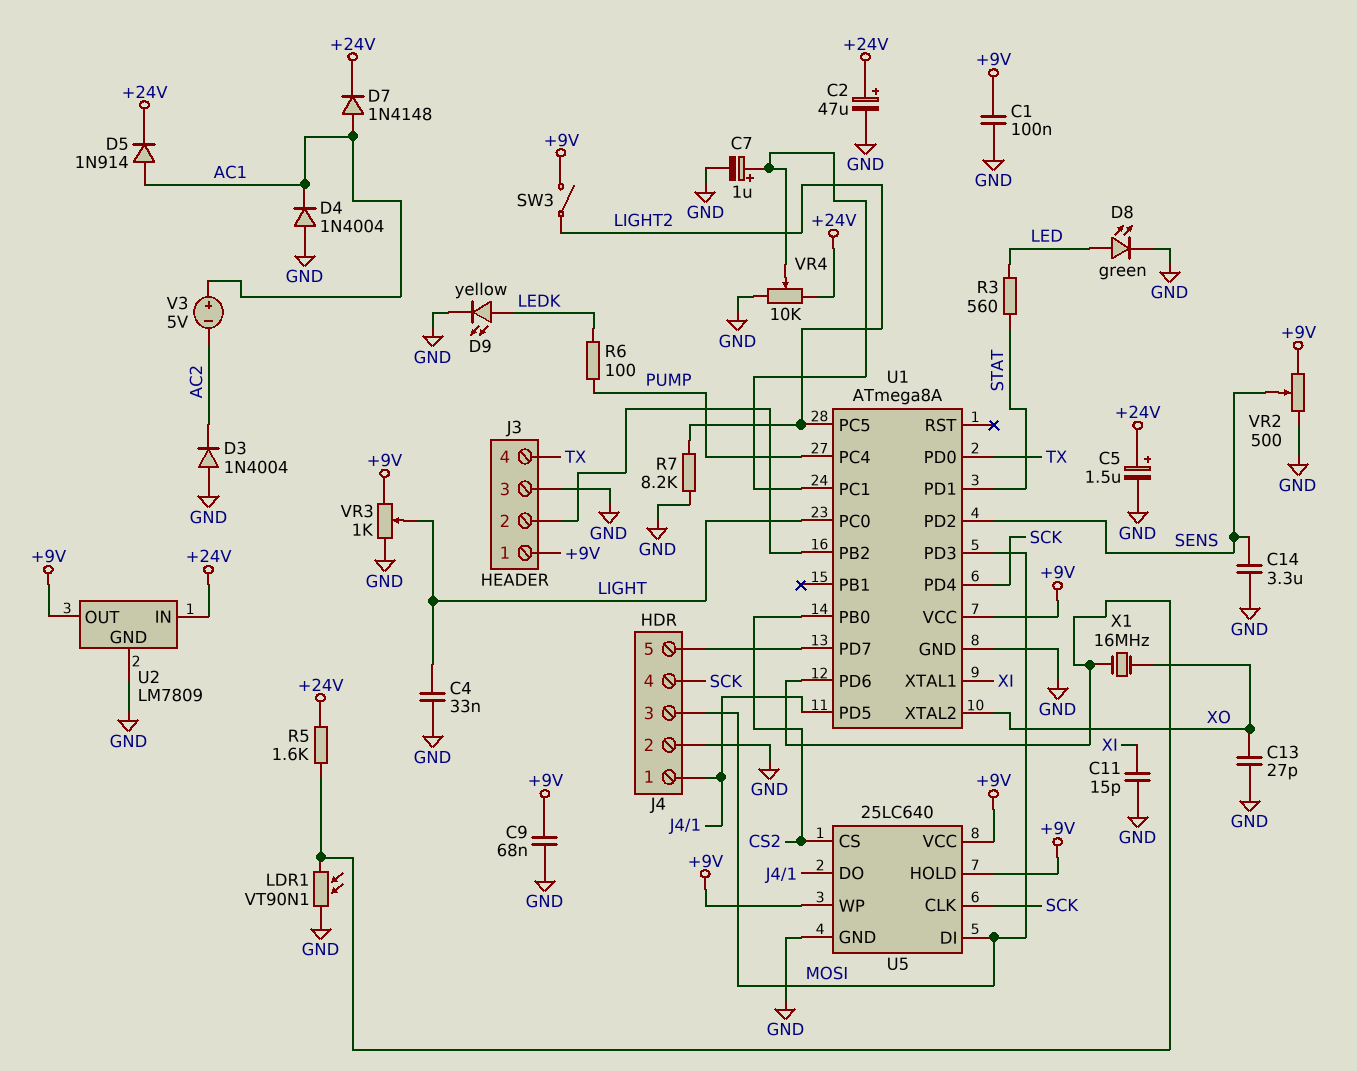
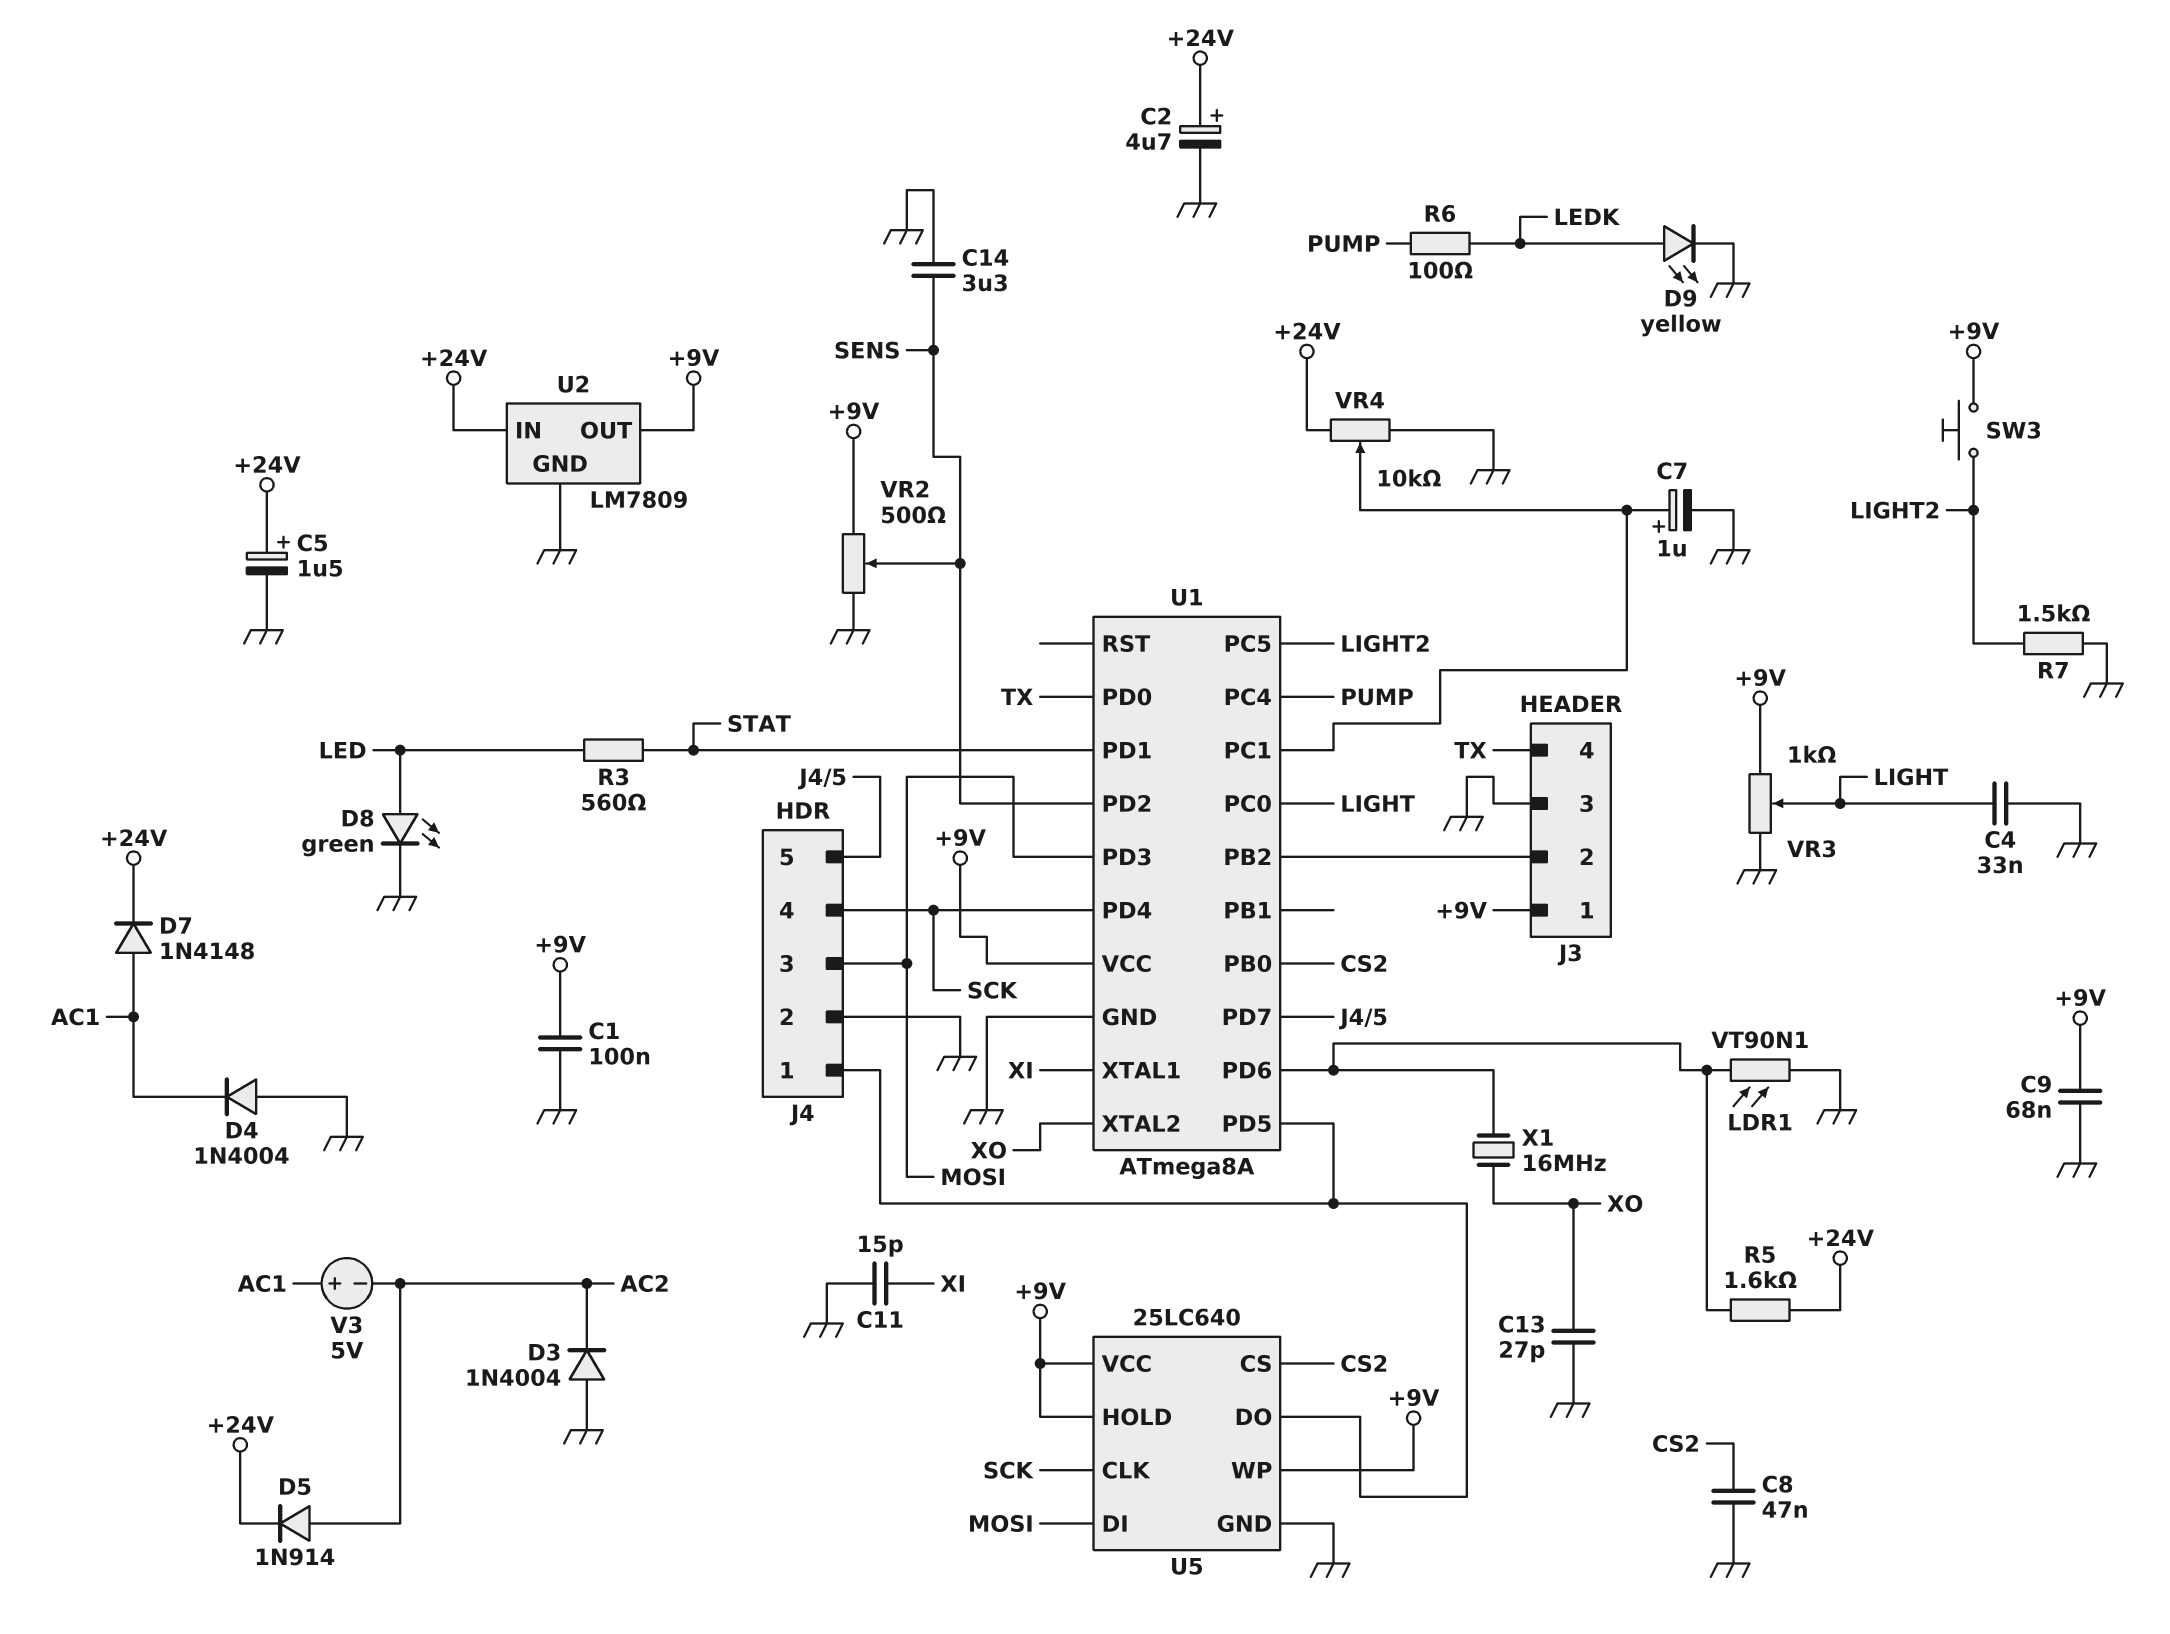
C2: 47uF (plus +24V, minus GND) -> 4.7uF (plus +24V, minus GND)
C8: none -> 47nF (CS2, GND)
D5: diode 1N914 (A AC1, K +24V) -> diode 1N914 (A AC2, K +24V)
R7: 8.2k (GND, LIGHT2) -> 1.5k (GND, LIGHT2)
SW3: switch (+9V, LIGHT2) -> button (+9V, LIGHT2)

